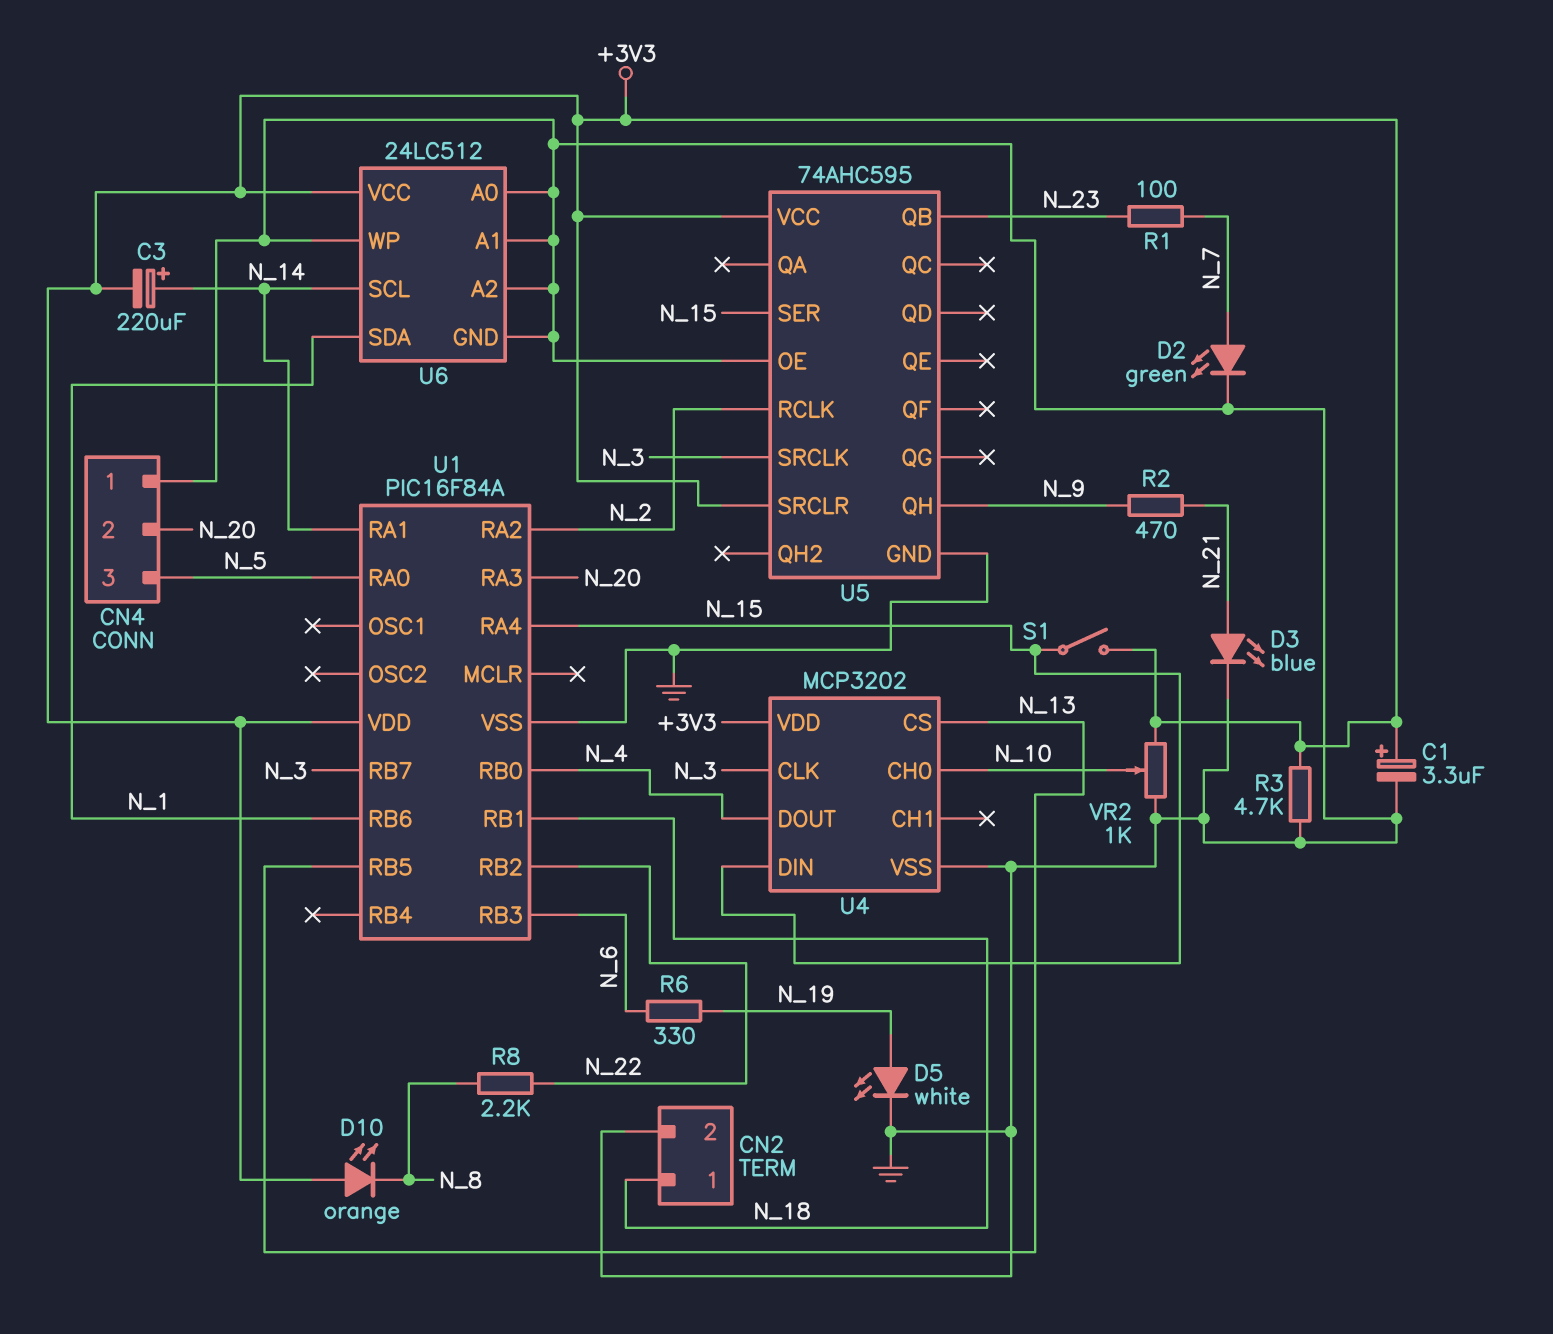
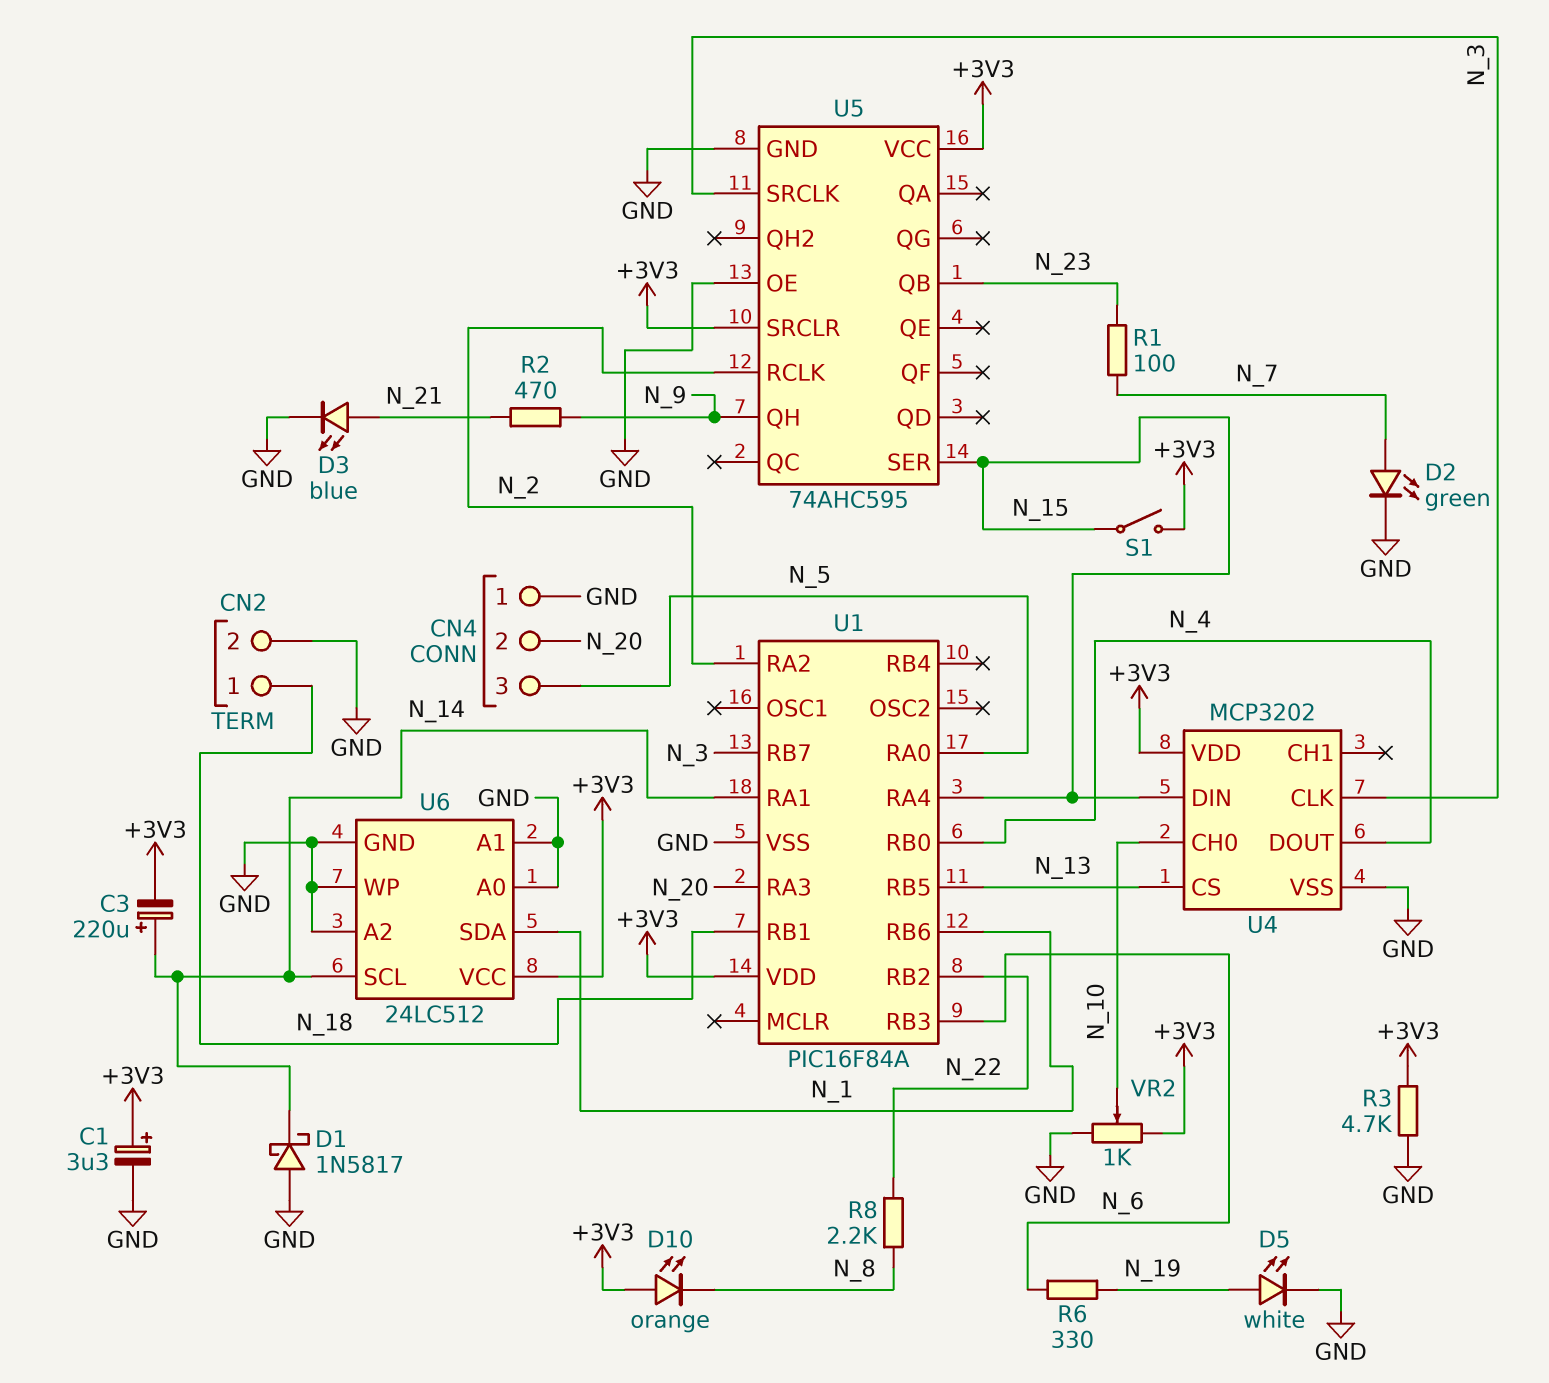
D1: none -> schottky 1N5817 (A GND, K N_14)

